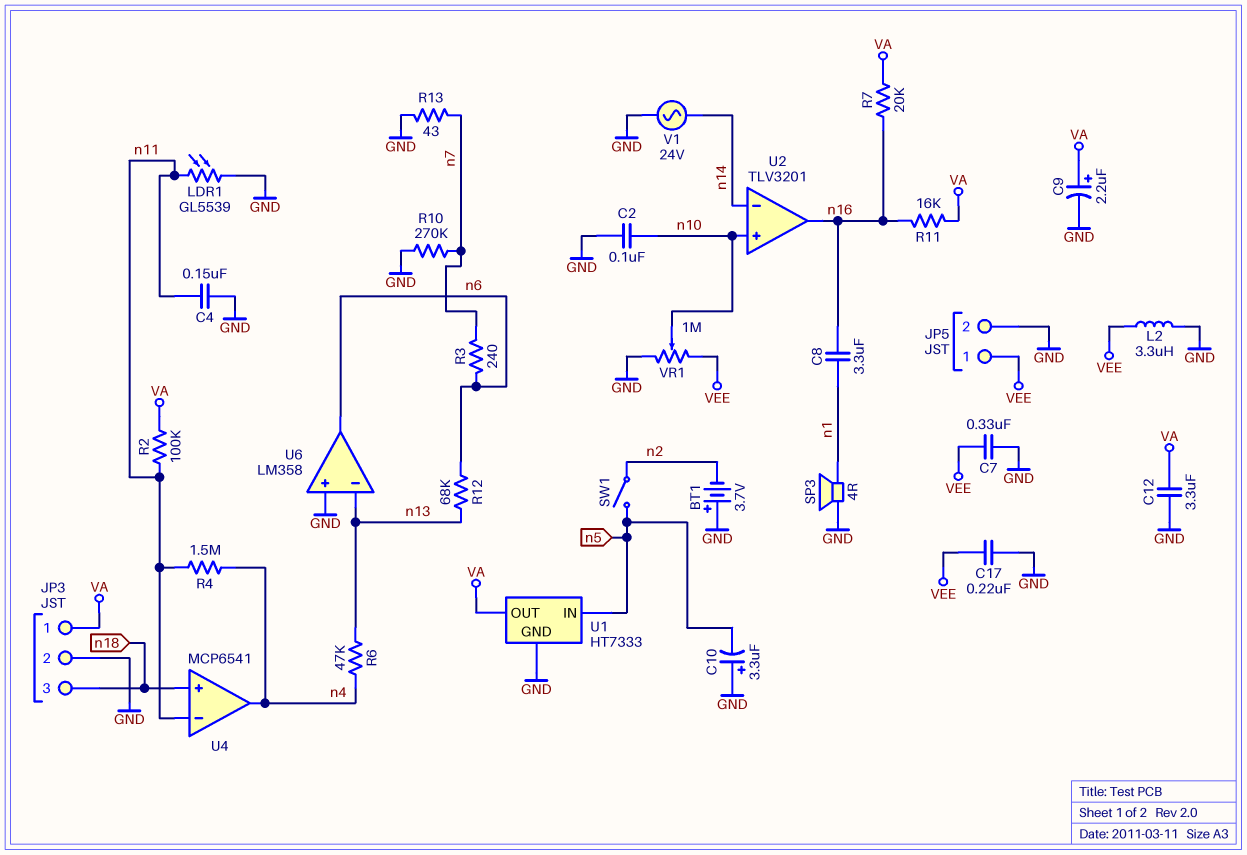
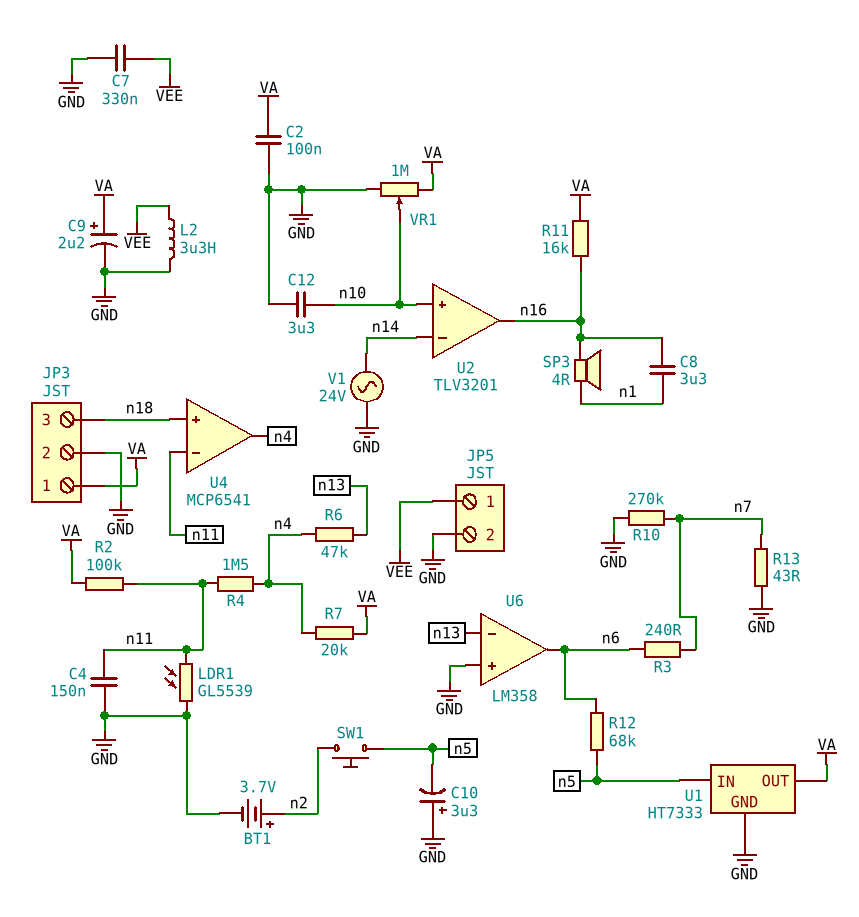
BT1: 3.7V (plus GND, minus n2) -> 3.7V (plus n2, minus GND)
C2: 100nF (GND, n10) -> 100nF (GND, VA)
C12: 3.3uF (GND, VA) -> 3.3uF (GND, n10)
C17: 220nF (GND, VEE) -> none
R7: 20k (VA, n16) -> 20k (VA, n4)
R12: 68k (n6, n13) -> 68k (n5, n6)
SP3: speaker 4R (GND, n1) -> speaker 4R (n1, n16)
SW1: switch (n2, n5) -> button (n2, n5)
VR1: 1M (GND, VEE, wiper n10) -> 1M (GND, VA, wiper n10)

